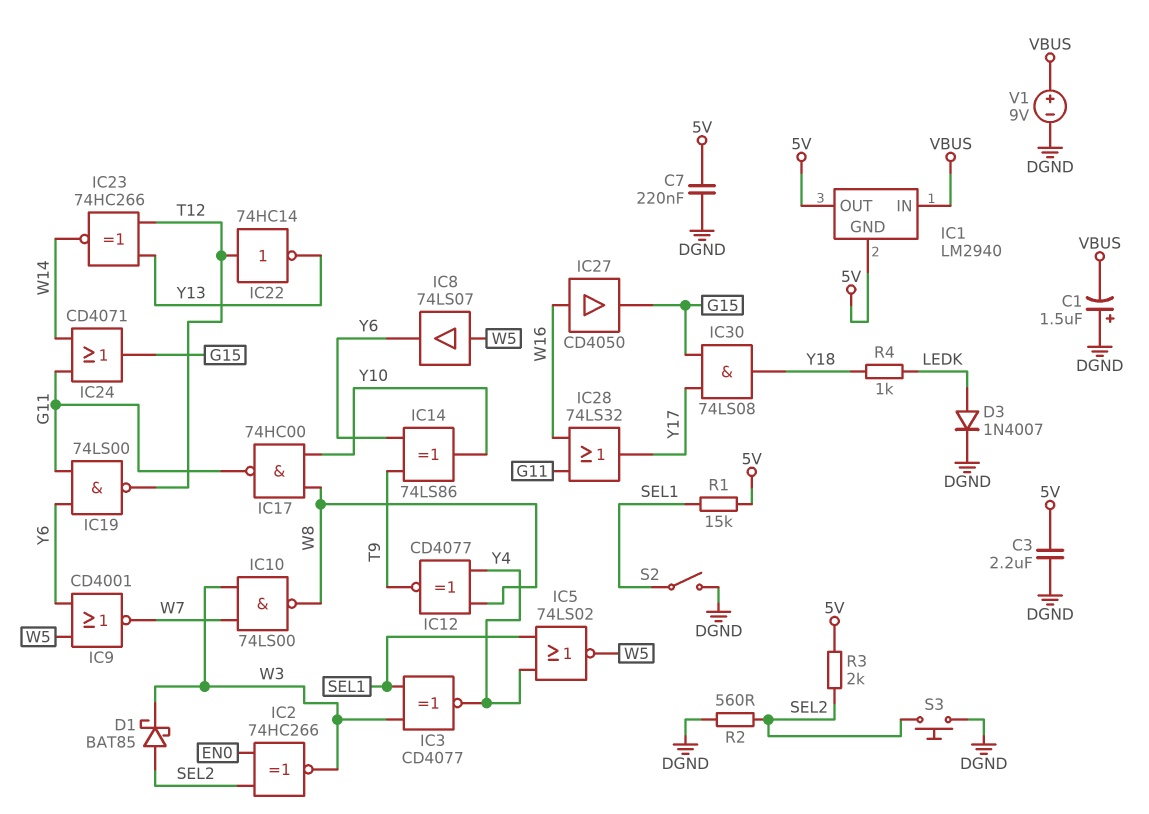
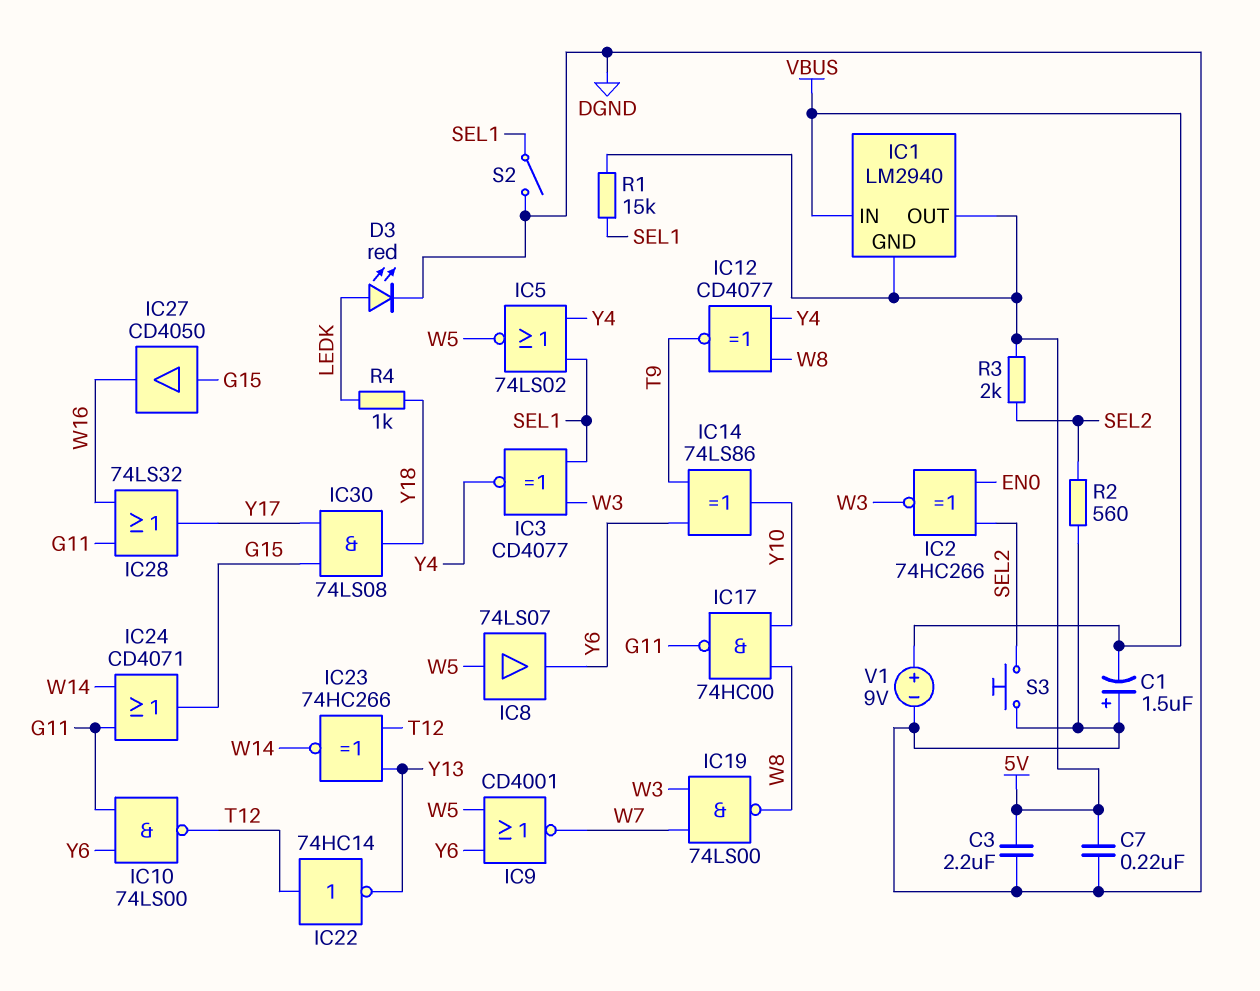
D1: schottky BAT85 (A SEL2, K W3) -> none
D3: diode 1N4007 (A LEDK, K DGND) -> LED red (A LEDK, K DGND)
IC10: NAND 74LS00 (in W3, in W7, out W8) -> NAND 74LS00 (in G11, in Y6, out T12)
IC19: NAND 74LS00 (in G11, in Y6, out T12) -> NAND 74LS00 (in W3, in W7, out W8)
IC27: buffer CD4050 (in W16, out G15) -> buffer CD4050 (in G15, out W16)

